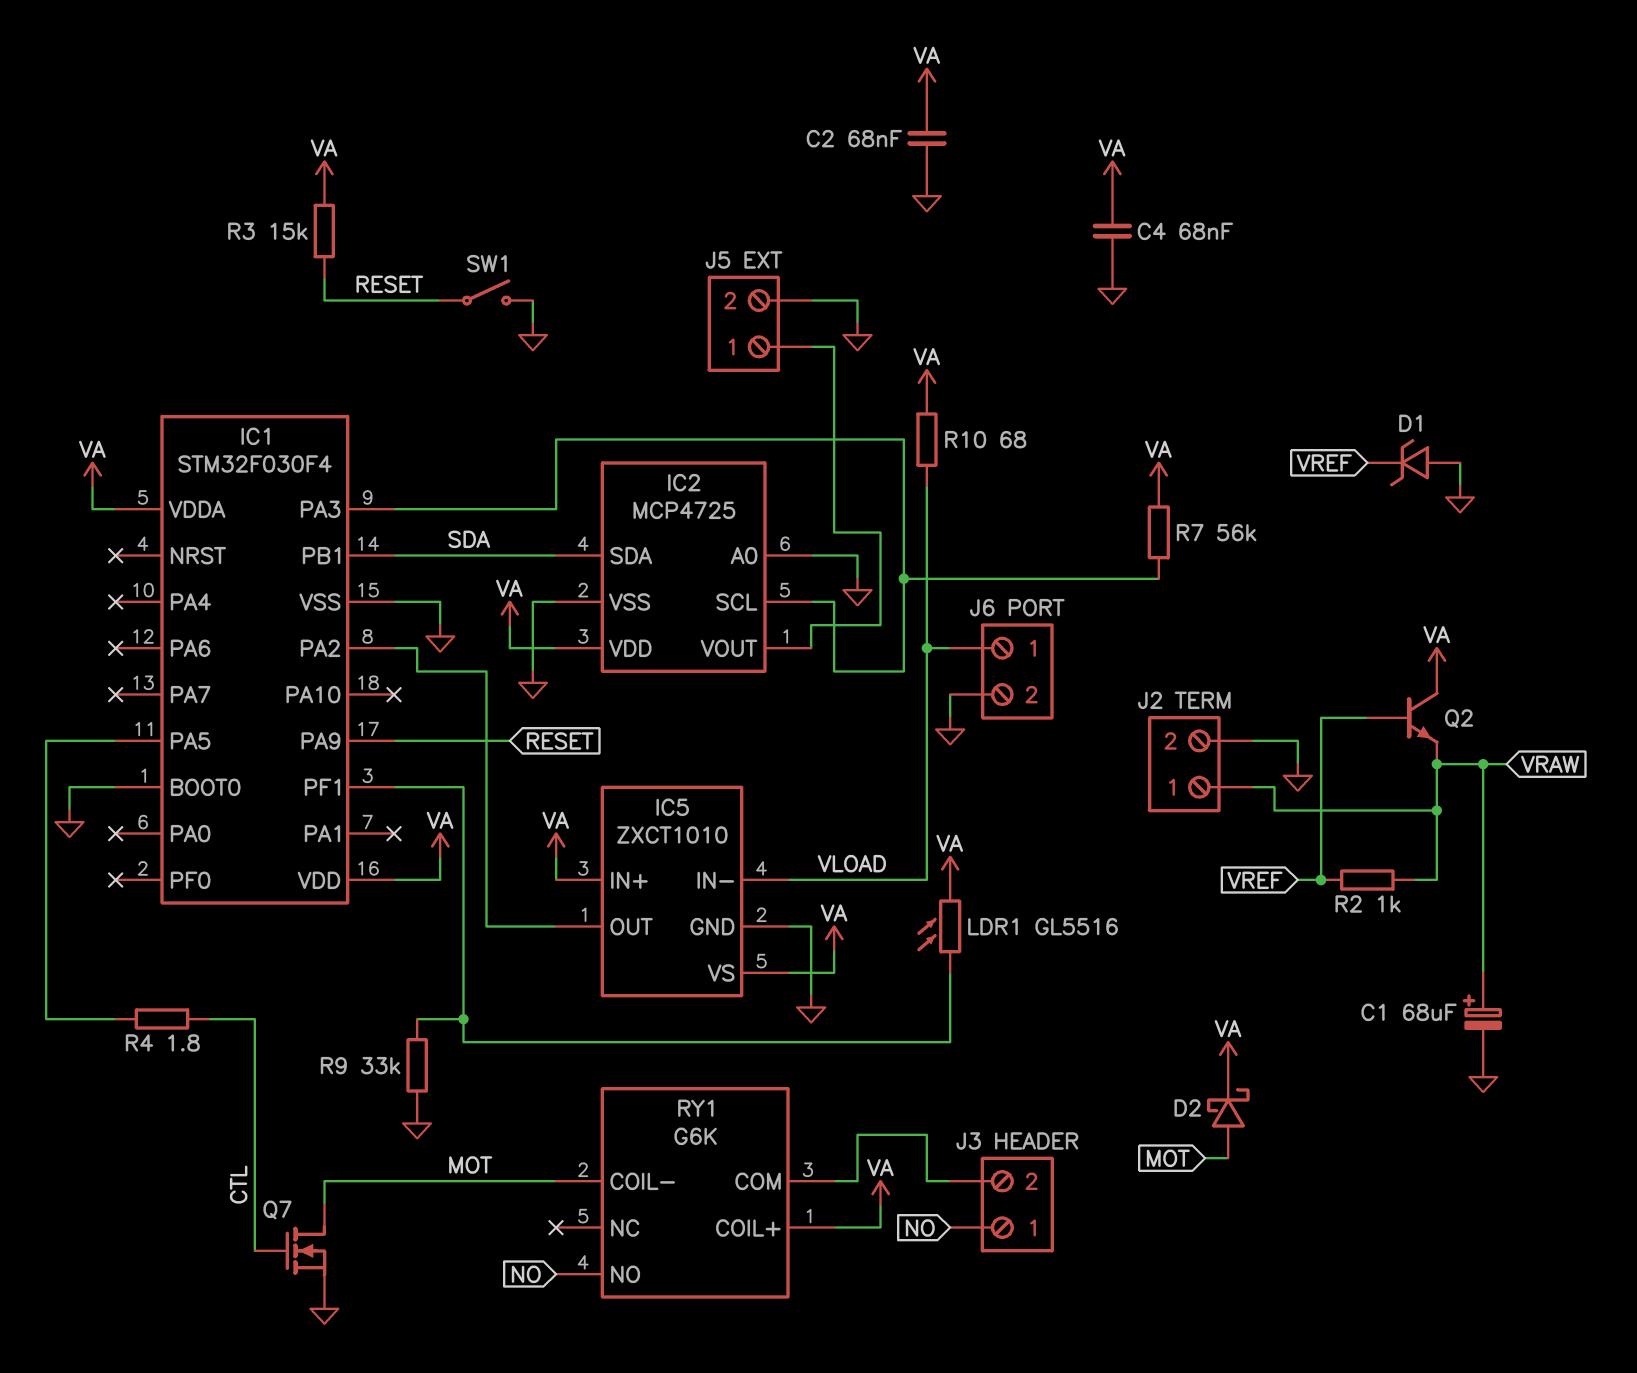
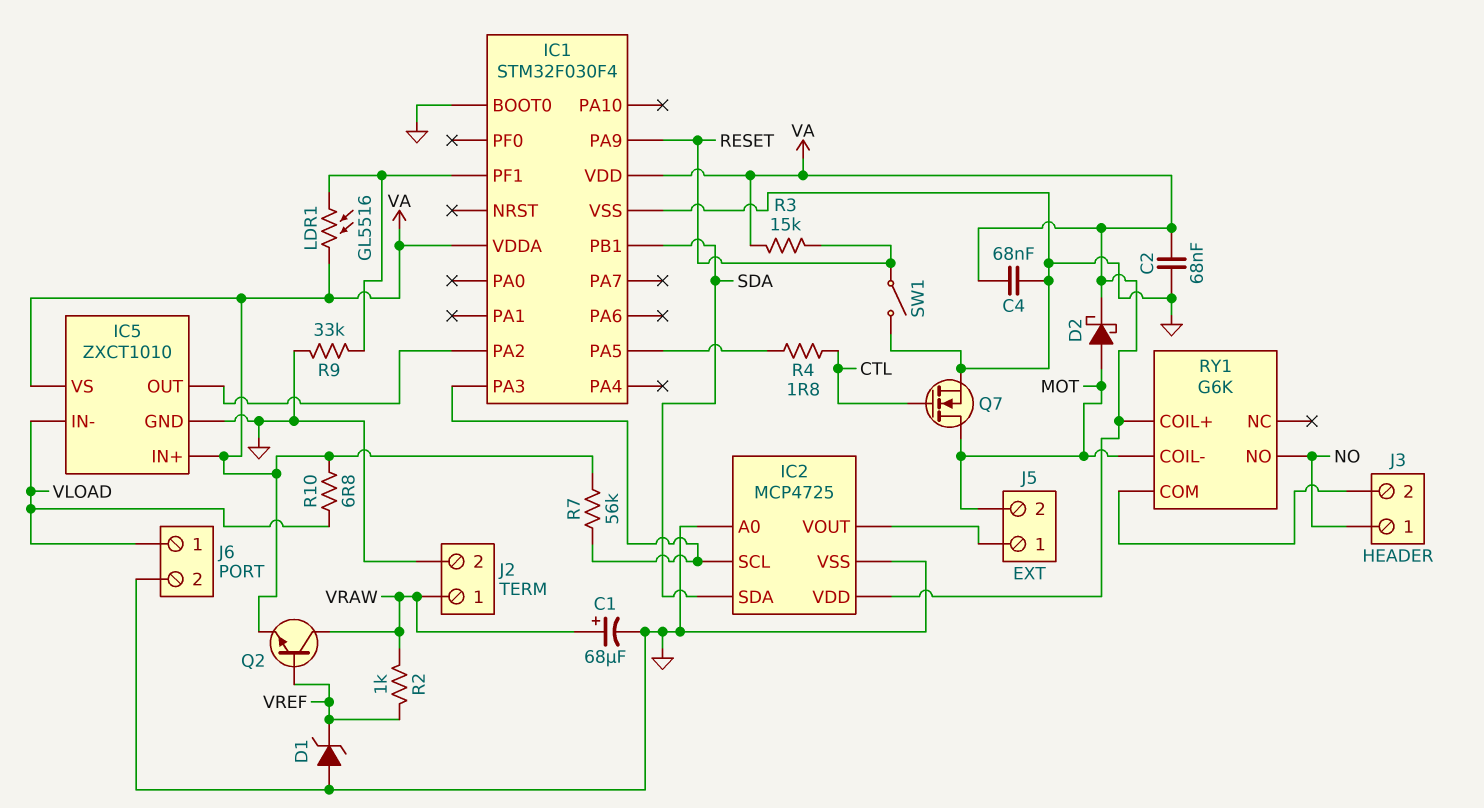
J5 pin 2: GND -> MOT
Q2: NPN (B VREF, C VA, E VRAW) -> NPN (B VREF, C VRAW, E VA)
R10: 68 (VA, VLOAD) -> 6.8 (VA, VLOAD)

